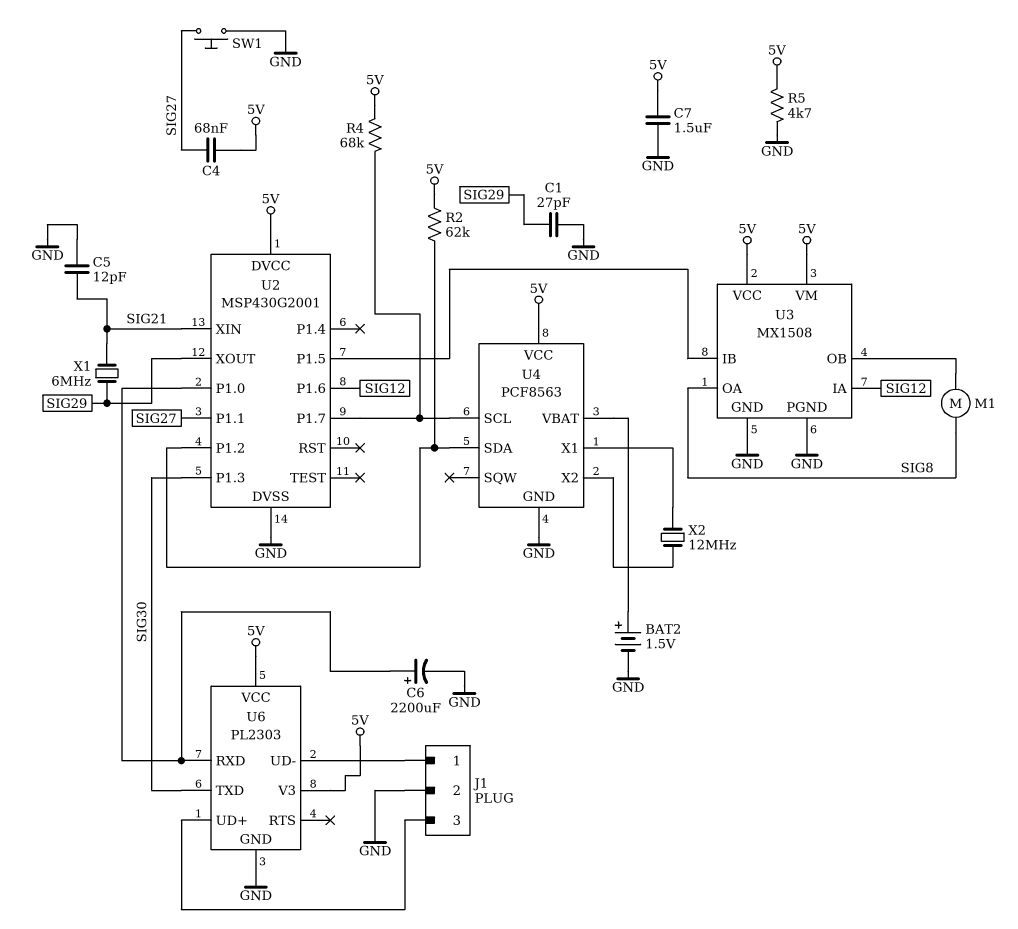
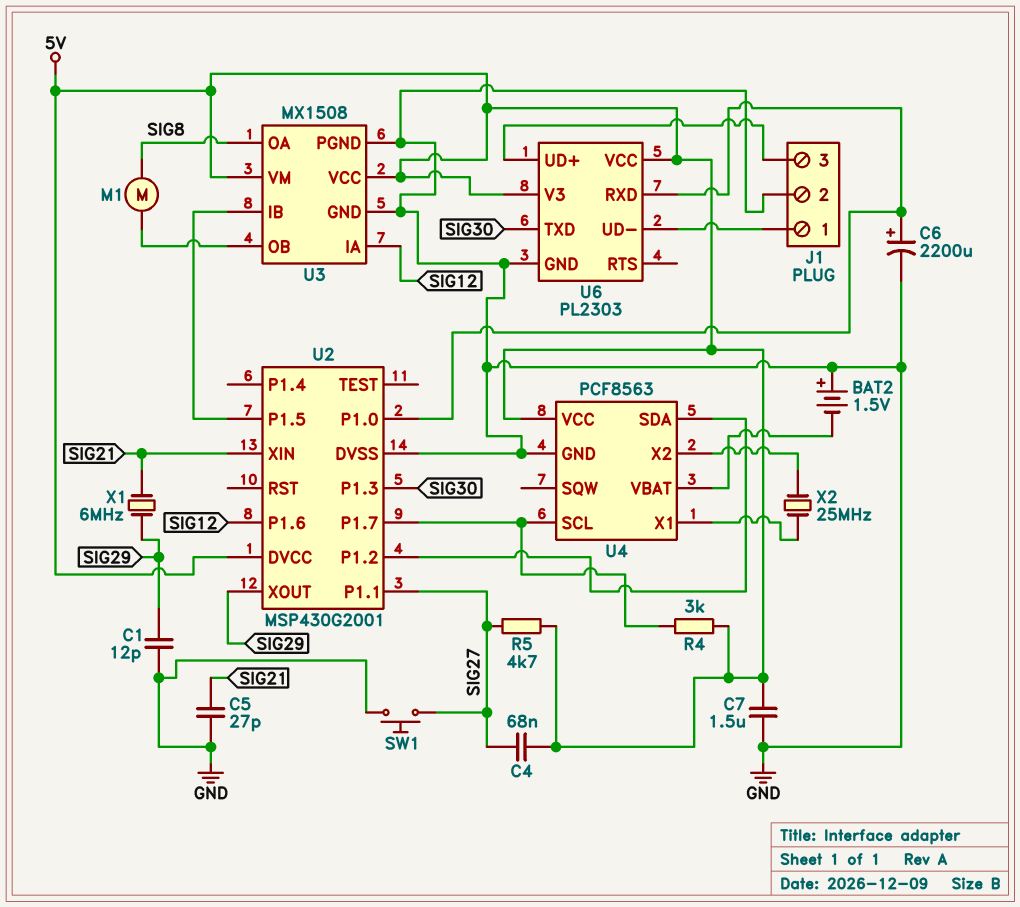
BAT2: 1.5V (plus U4/VBAT, minus GND) -> 1.5V (plus GND, minus U4/VBAT)
C1: 27pF (GND, SIG29) -> 12pF (GND, SIG29)
C5: 12pF (GND, SIG21) -> 27pF (GND, SIG21)
R2: 62k (5V, U2/P1.2) -> none
R4: 68k (5V, U2/P1.7) -> 3k (5V, U2/P1.7)
R5: 4.7k (5V, GND) -> 4.7k (5V, SIG27)
X2: 12MHz (U4/X1, U4/X2) -> 25MHz (U4/X1, U4/X2)

